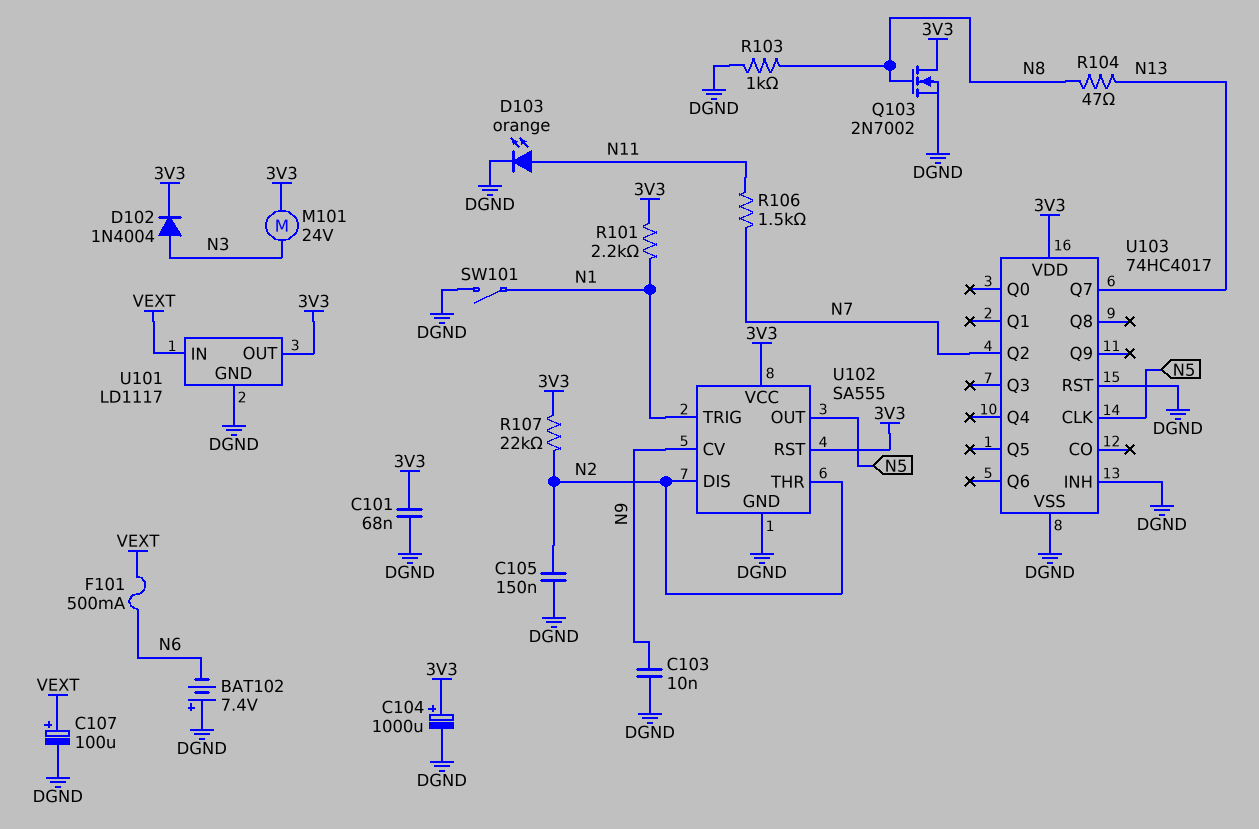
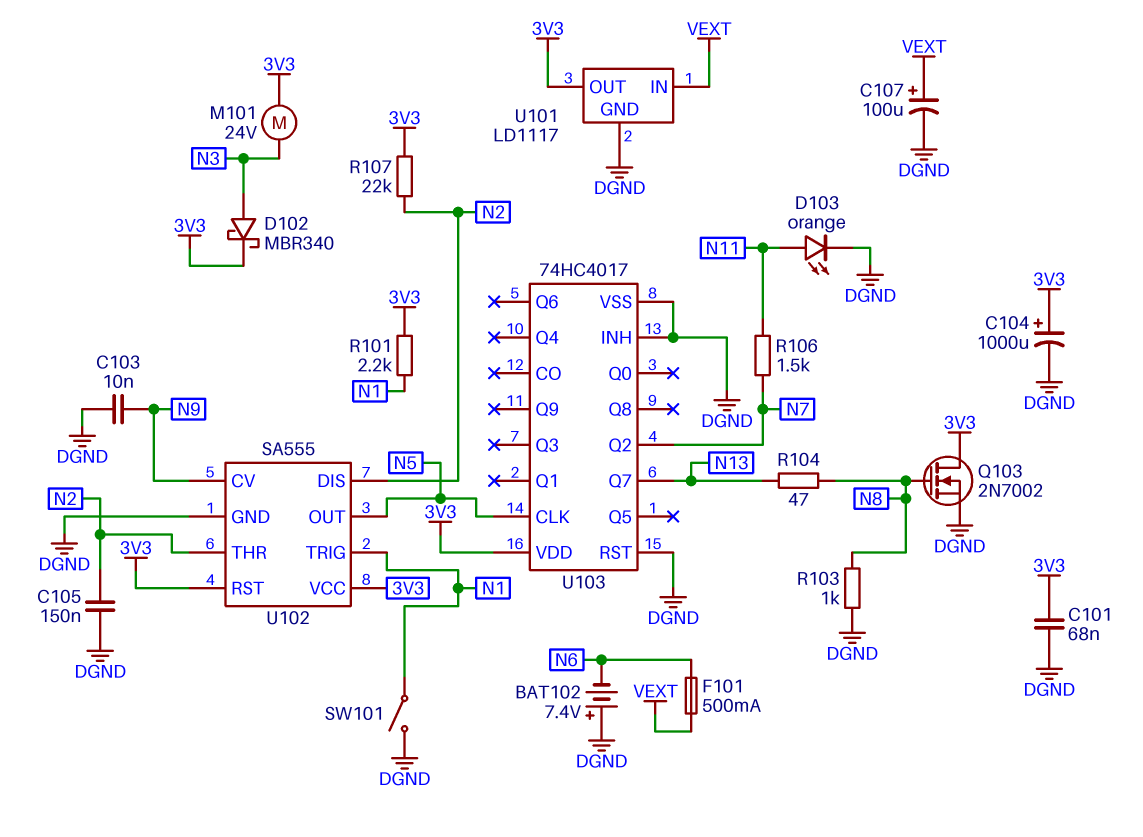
D102: diode 1N4004 (A N3, K 3V3) -> schottky MBR340 (A N3, K 3V3)

